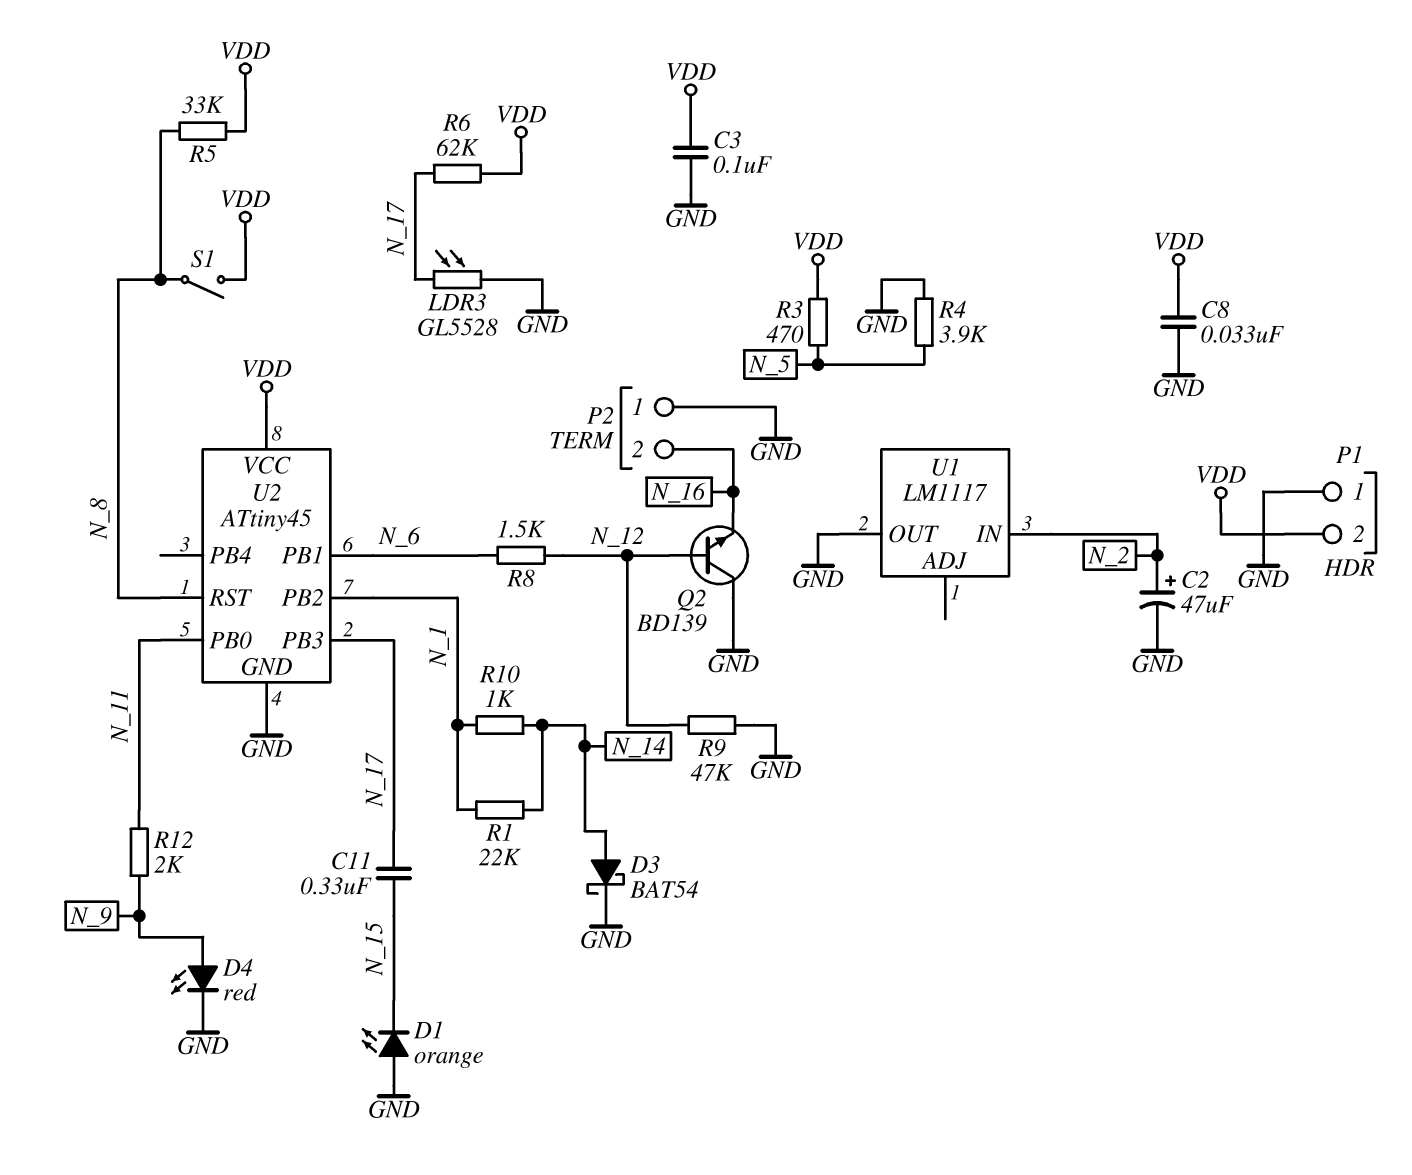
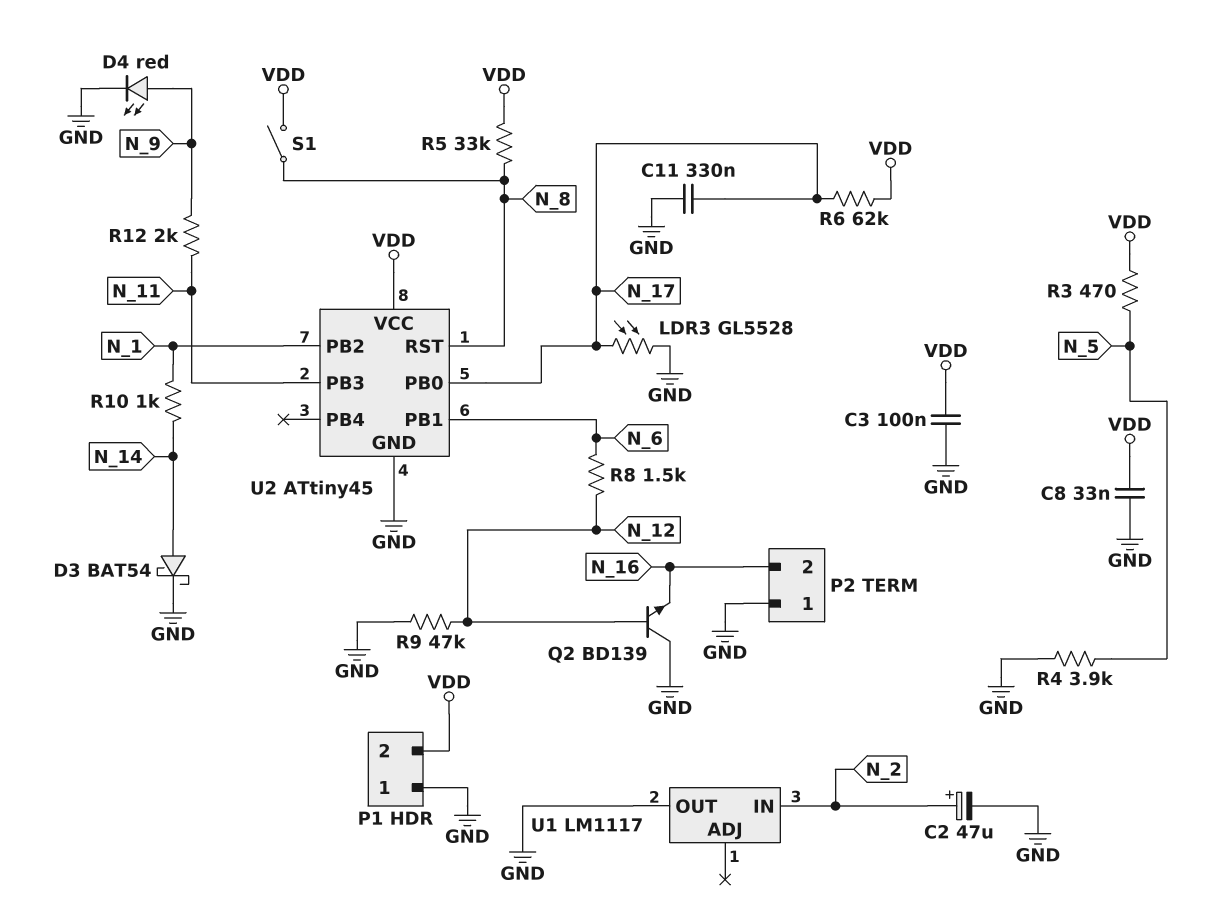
C11: 330nF (N_15, N_17) -> 330nF (GND, N_17)
D1: LED orange (A GND, K N_15) -> none
R1: 22k (N_1, N_14) -> none
U2 pin PB0: N_11 -> N_17
U2 pin PB3: N_17 -> N_11

